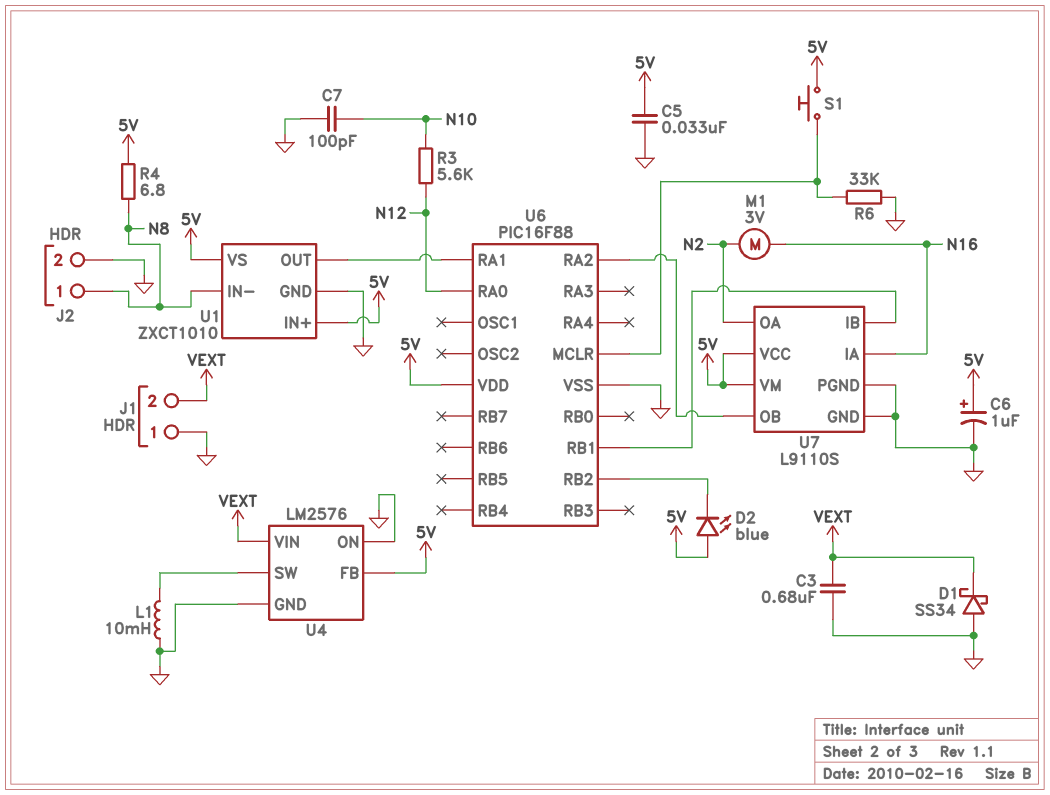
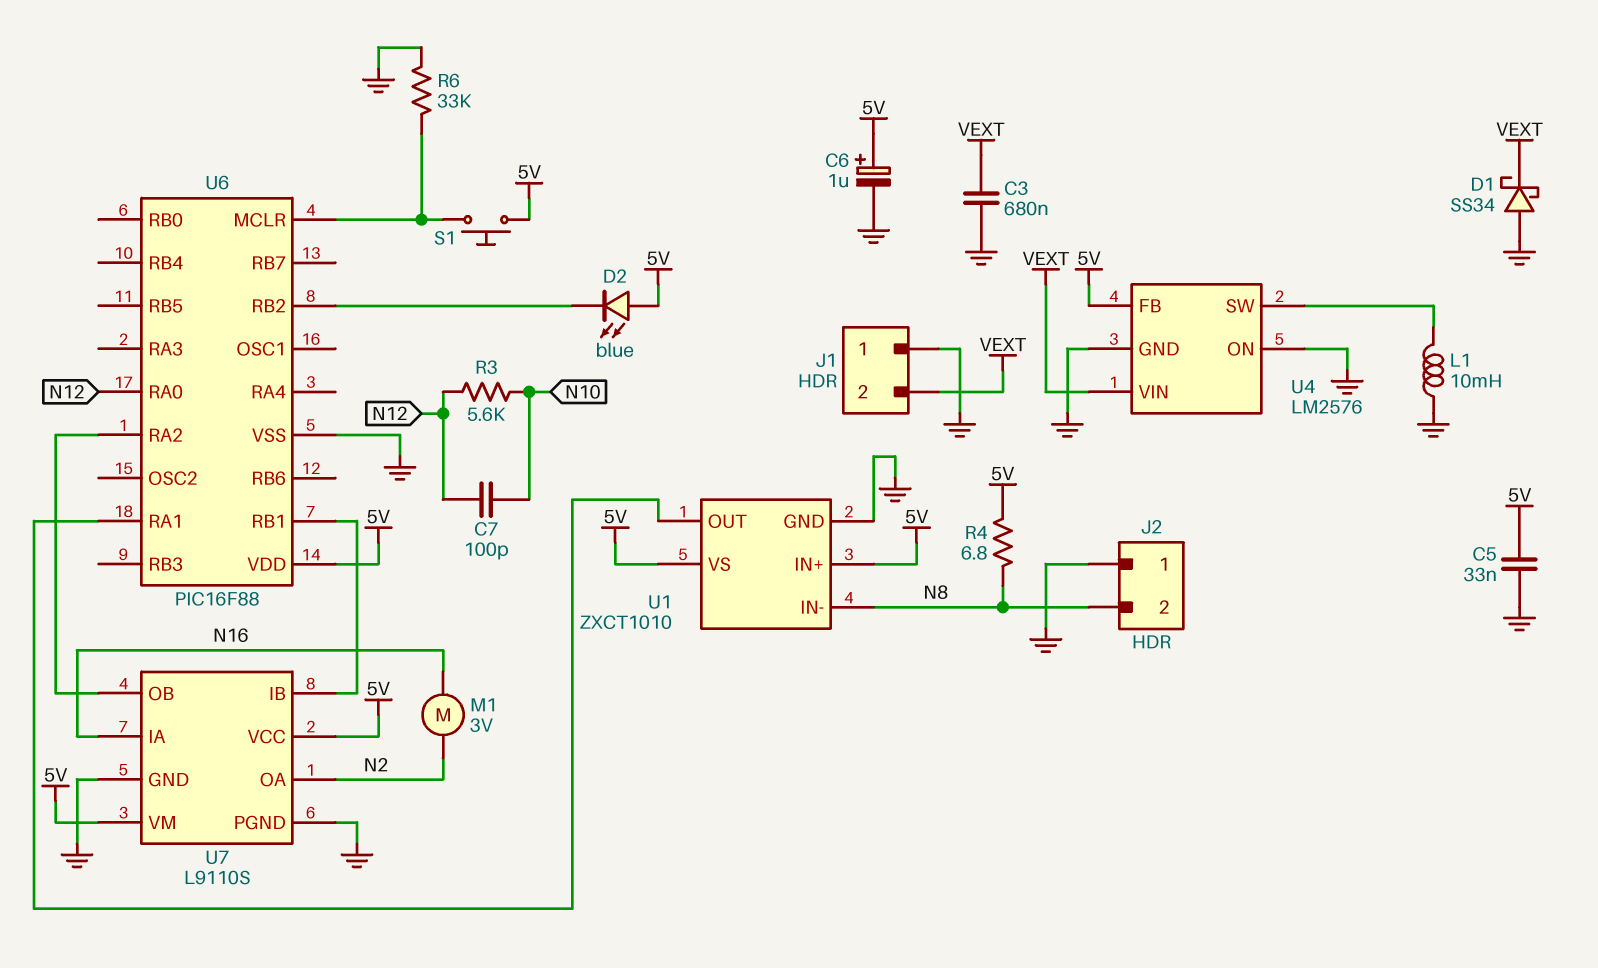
C7: 100pF (GND, N10) -> 100pF (N10, N12)
J2 pin 1: N8 -> GND
J2 pin 2: GND -> N8

